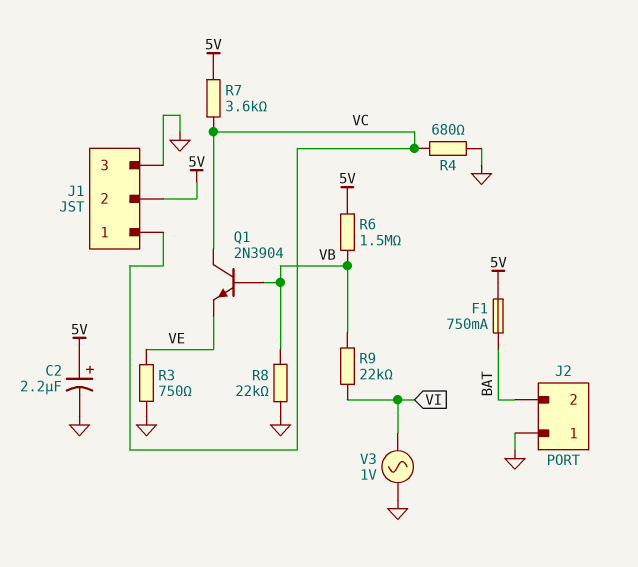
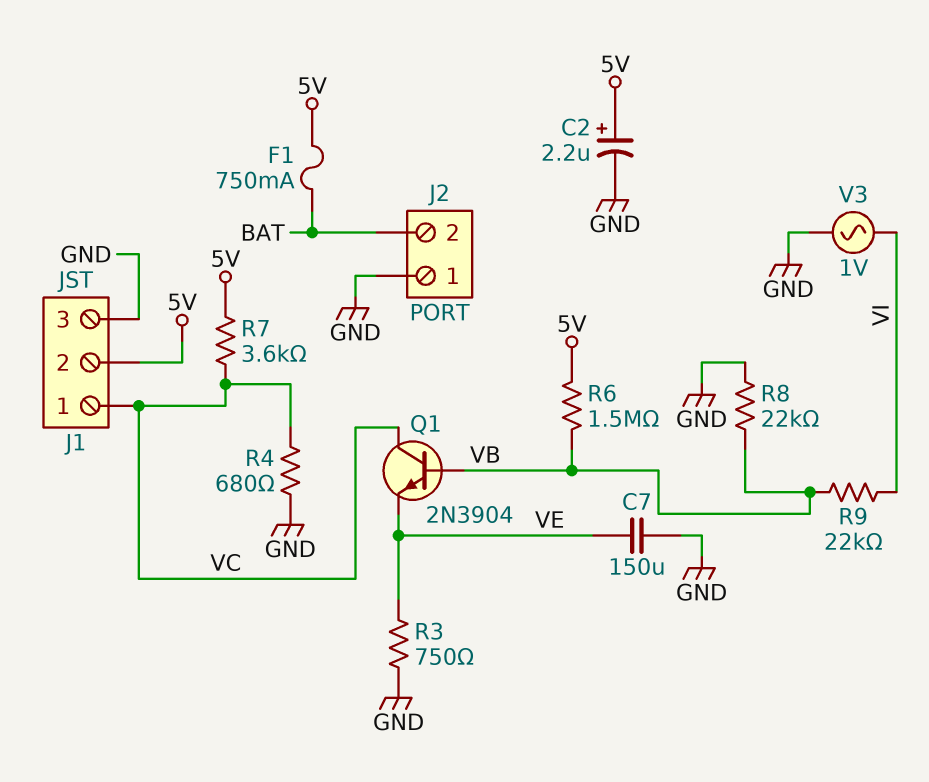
C7: none -> 150uF (GND, VE)

